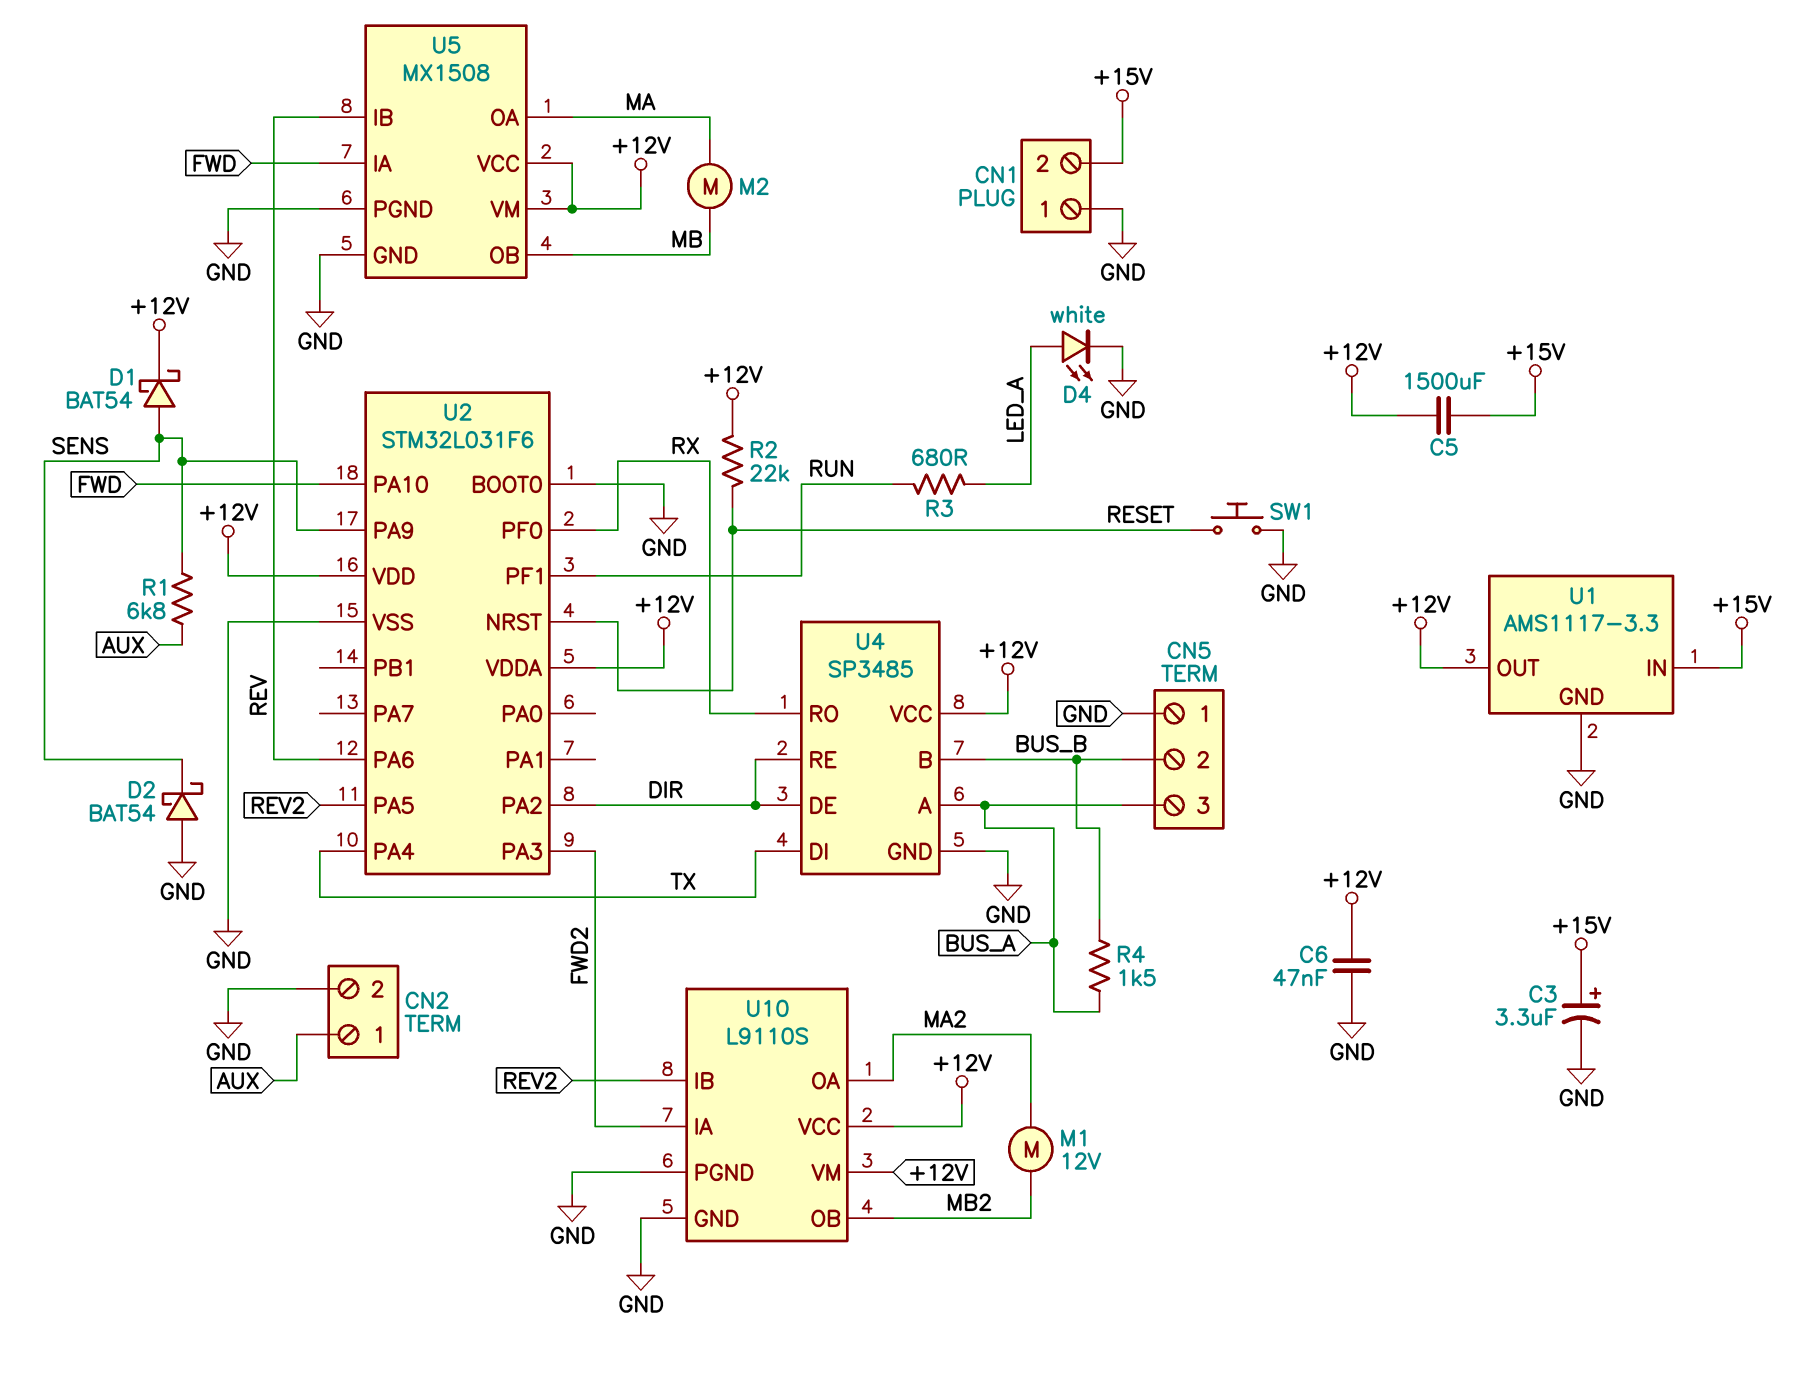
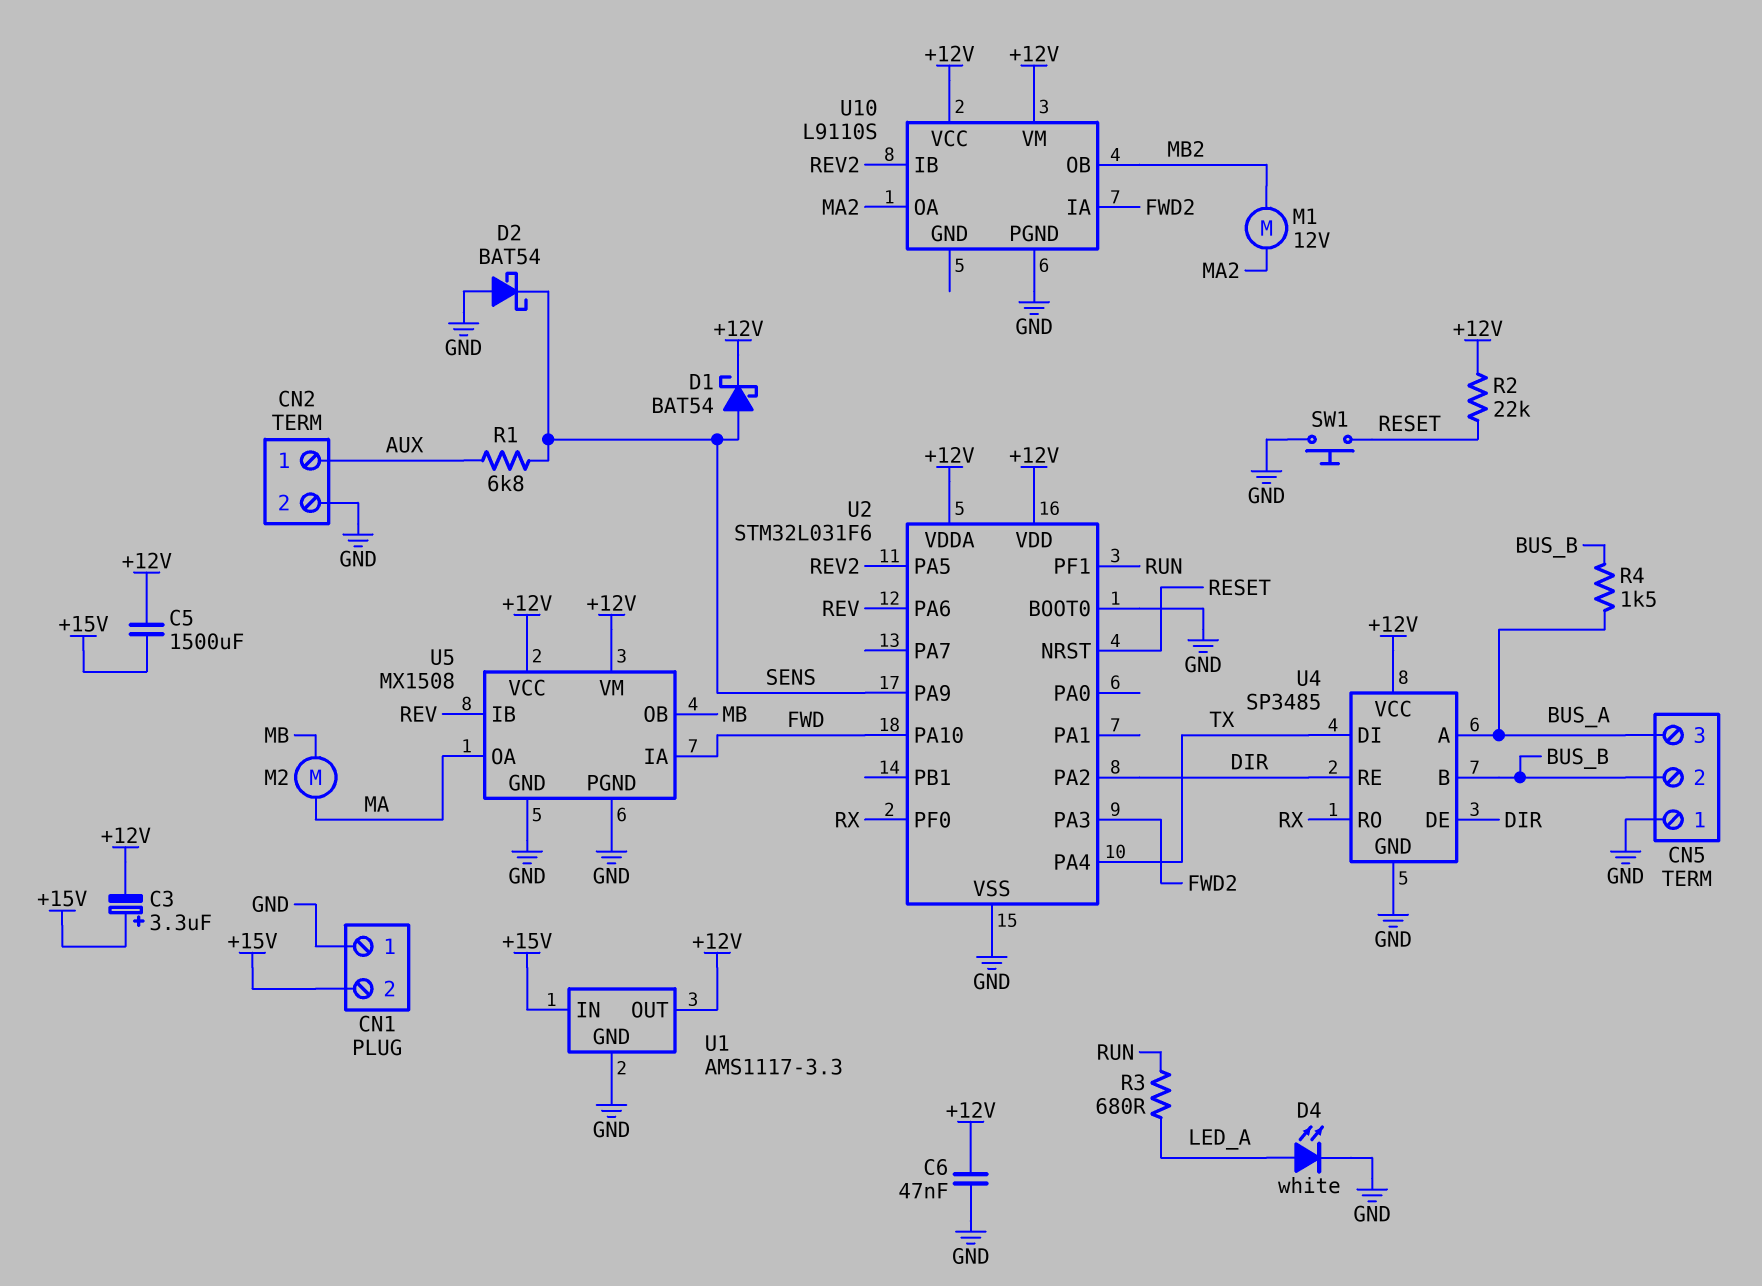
C3: 3.3uF (plus +15V, minus GND) -> 3.3uF (plus +15V, minus +12V)
U10 pin GND: GND -> none

